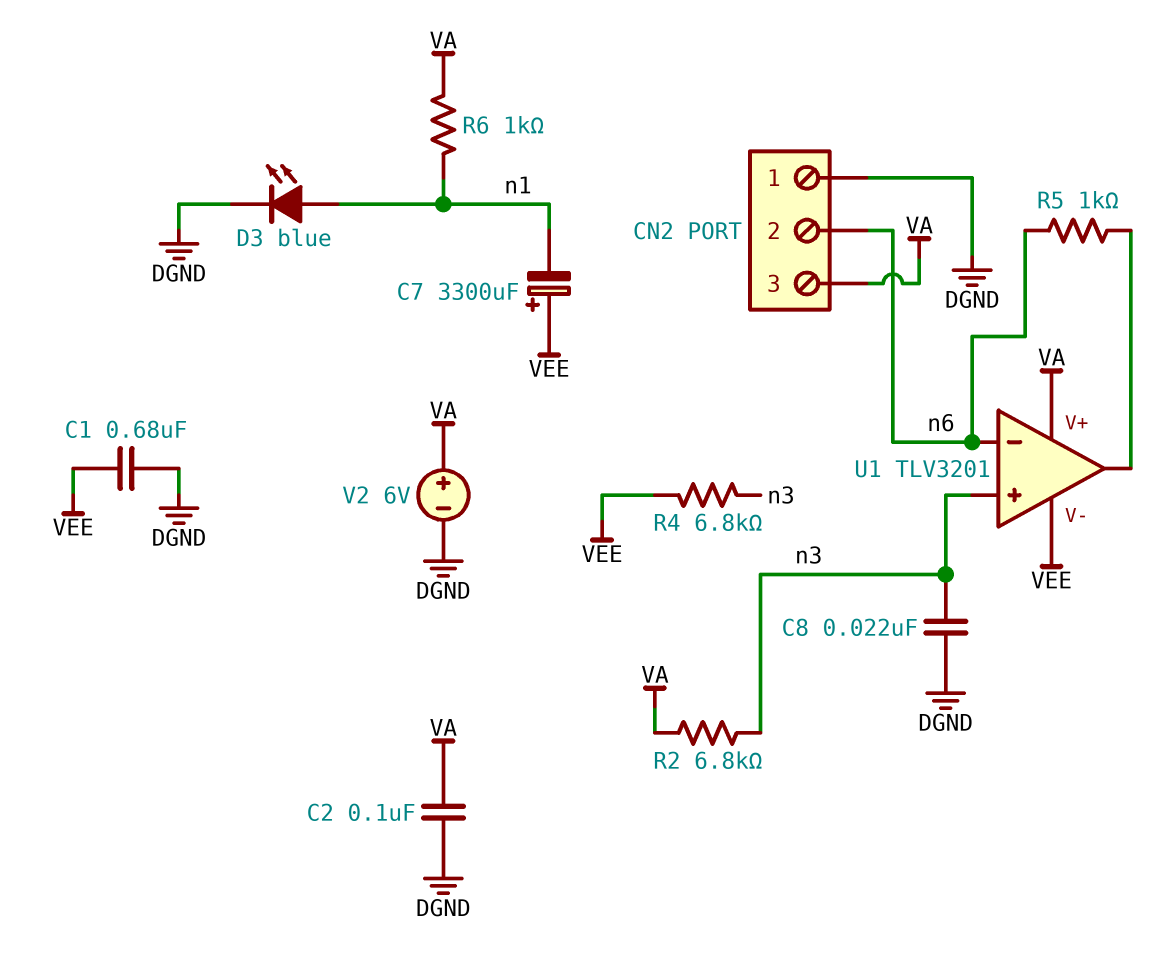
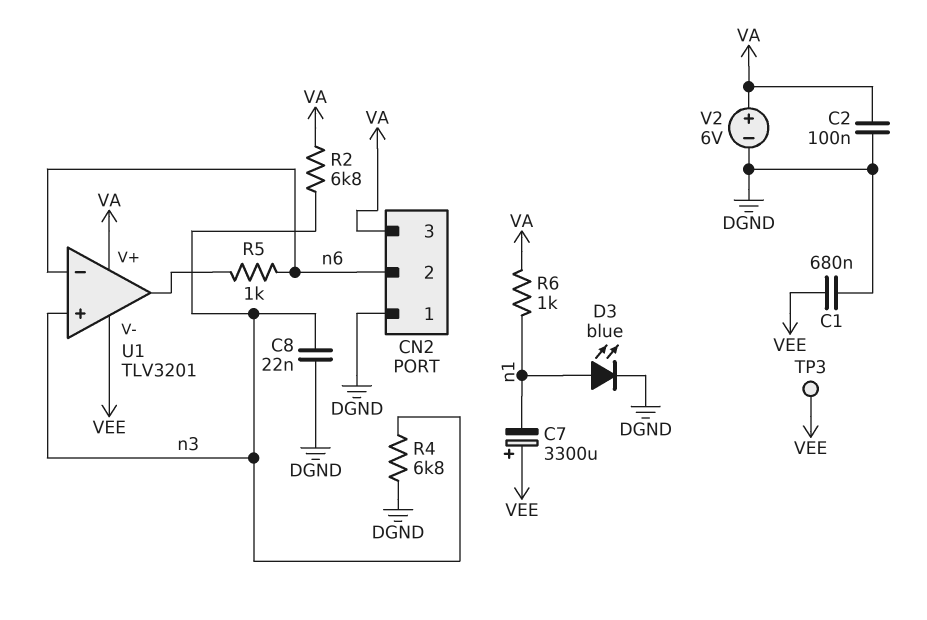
R4: 6.8k (VEE, n3) -> 6.8k (DGND, n3)
TP3: none -> test point (VEE)

